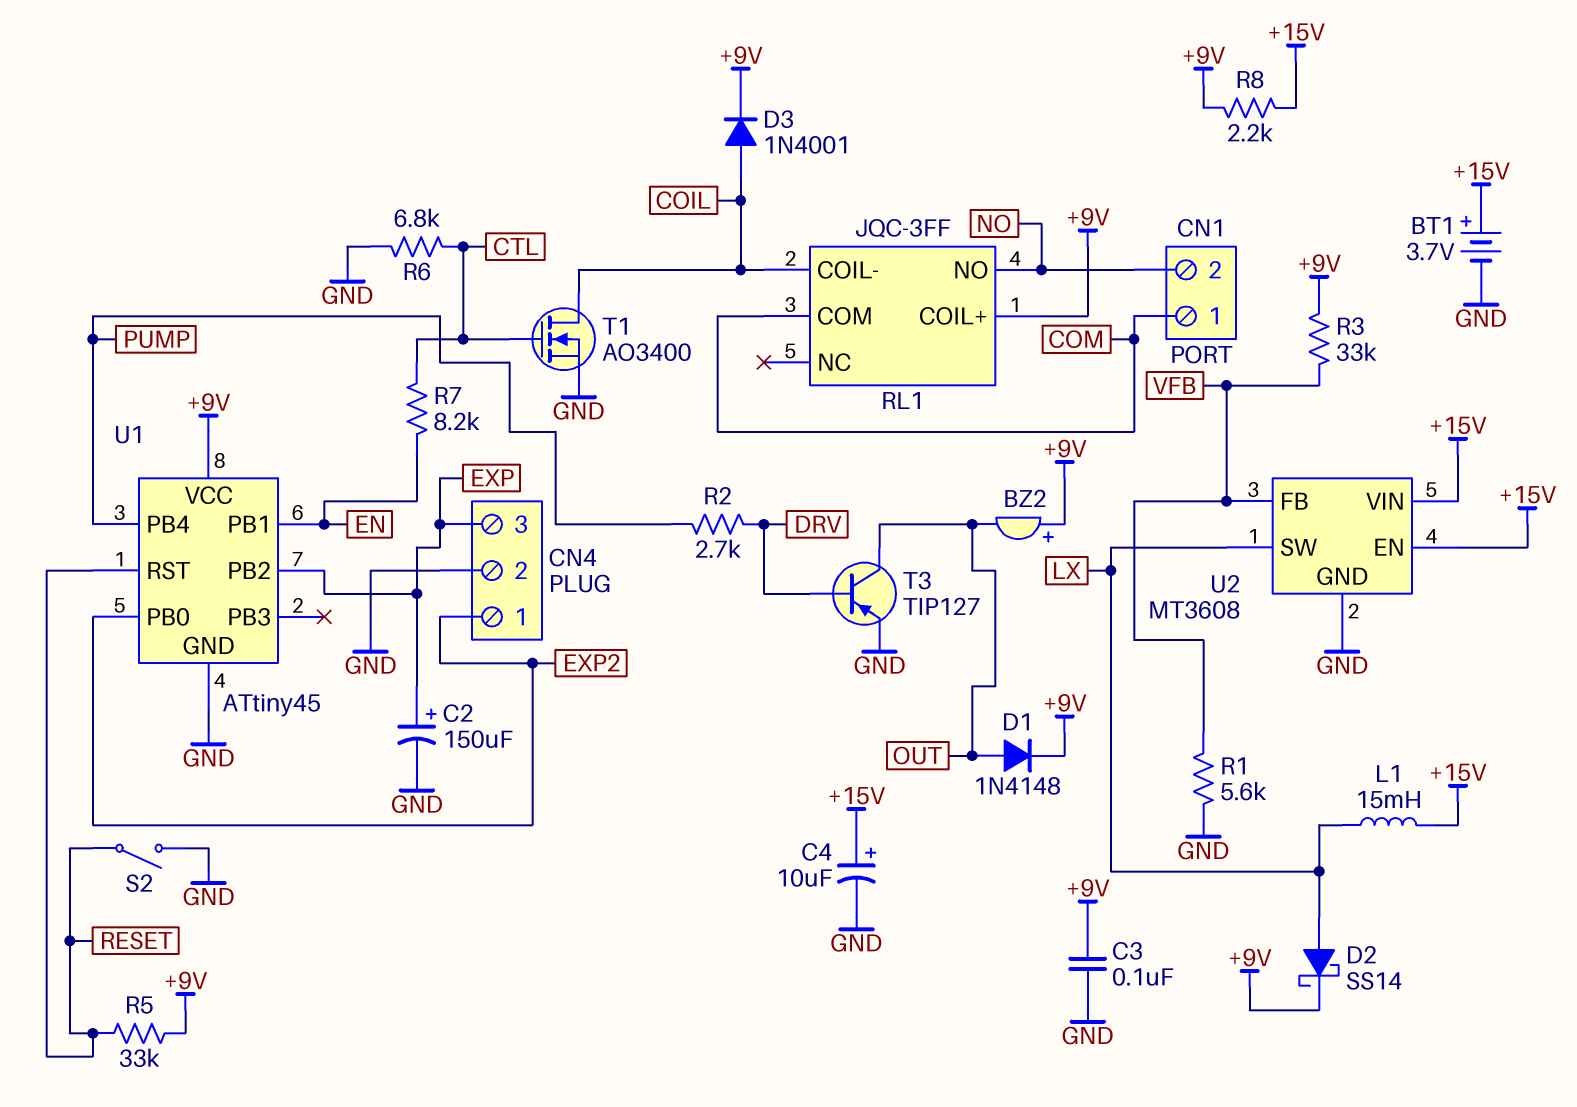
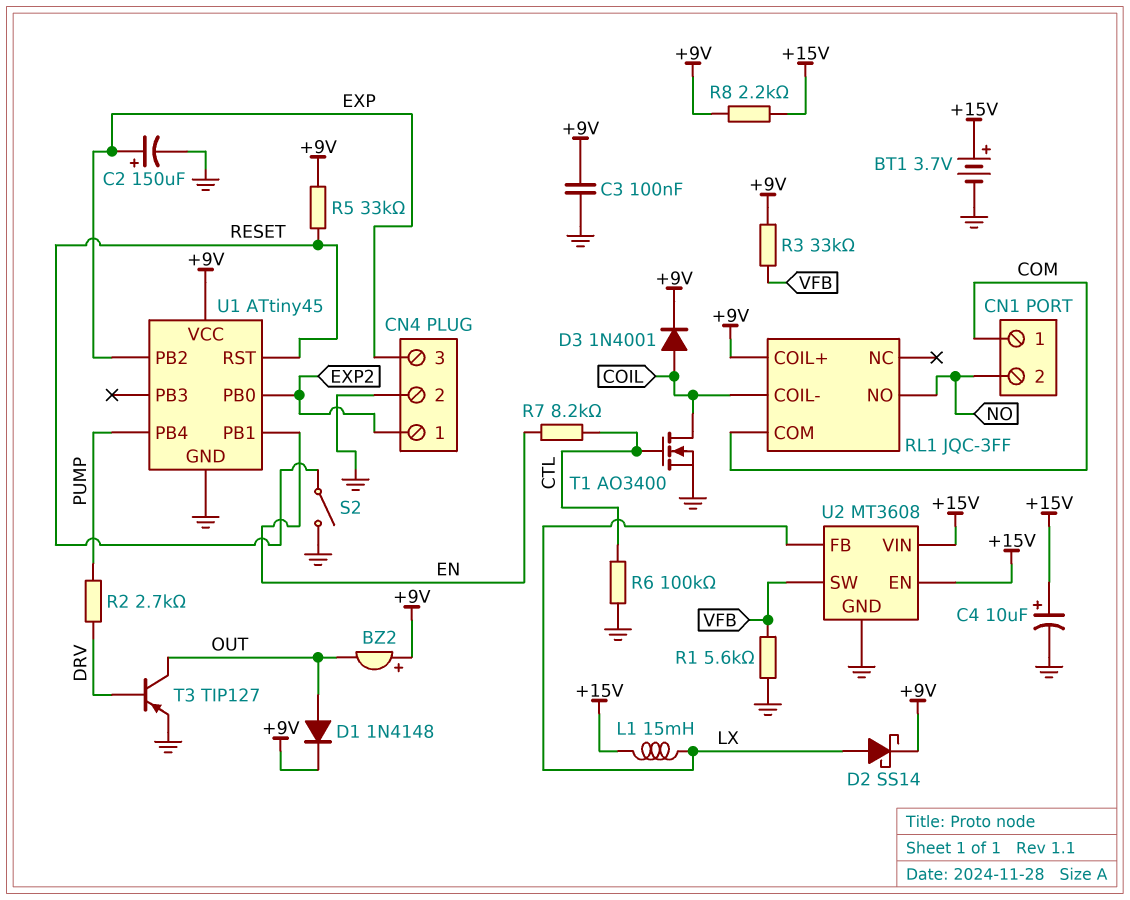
R6: 6.8k (CTL, GND) -> 100k (CTL, GND)
U2 pin FB: VFB -> LX
U2 pin SW: LX -> VFB

